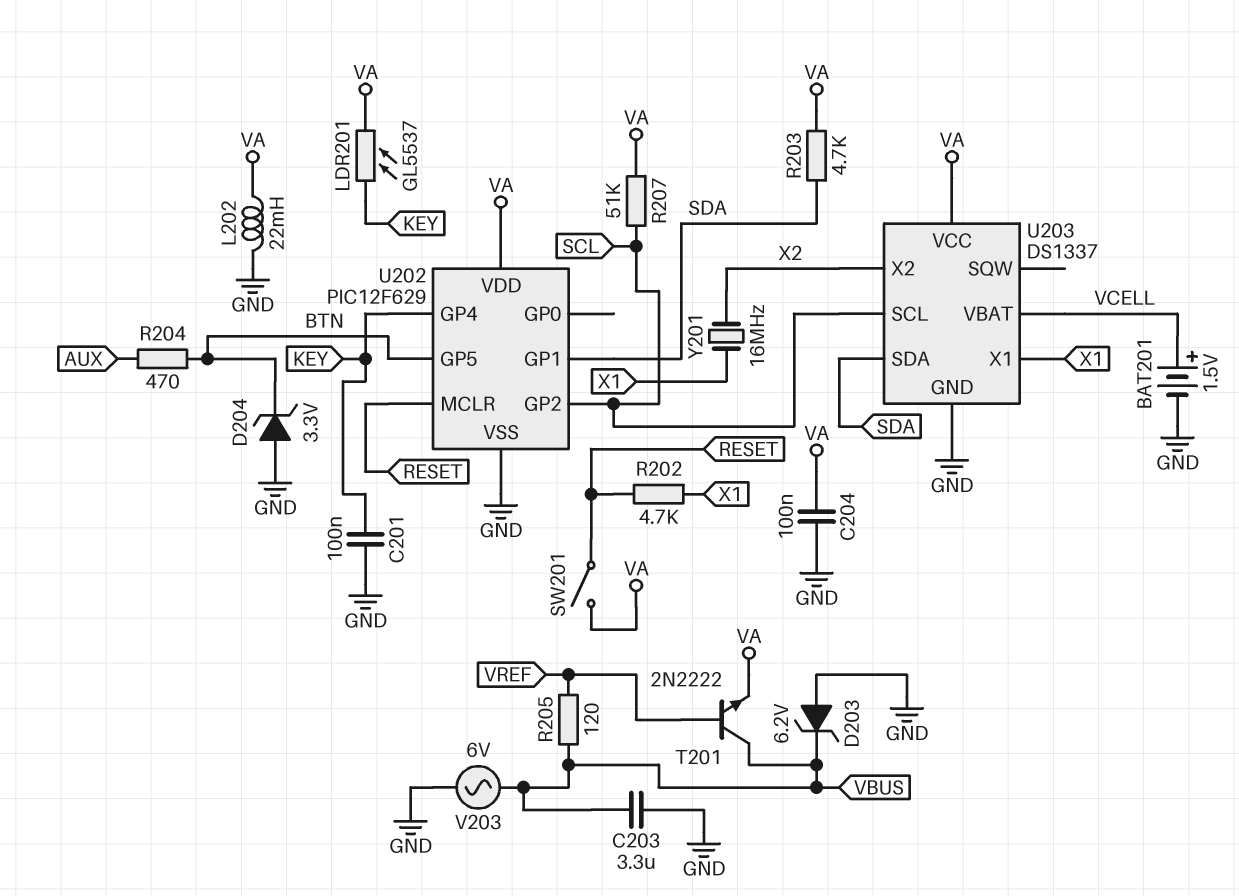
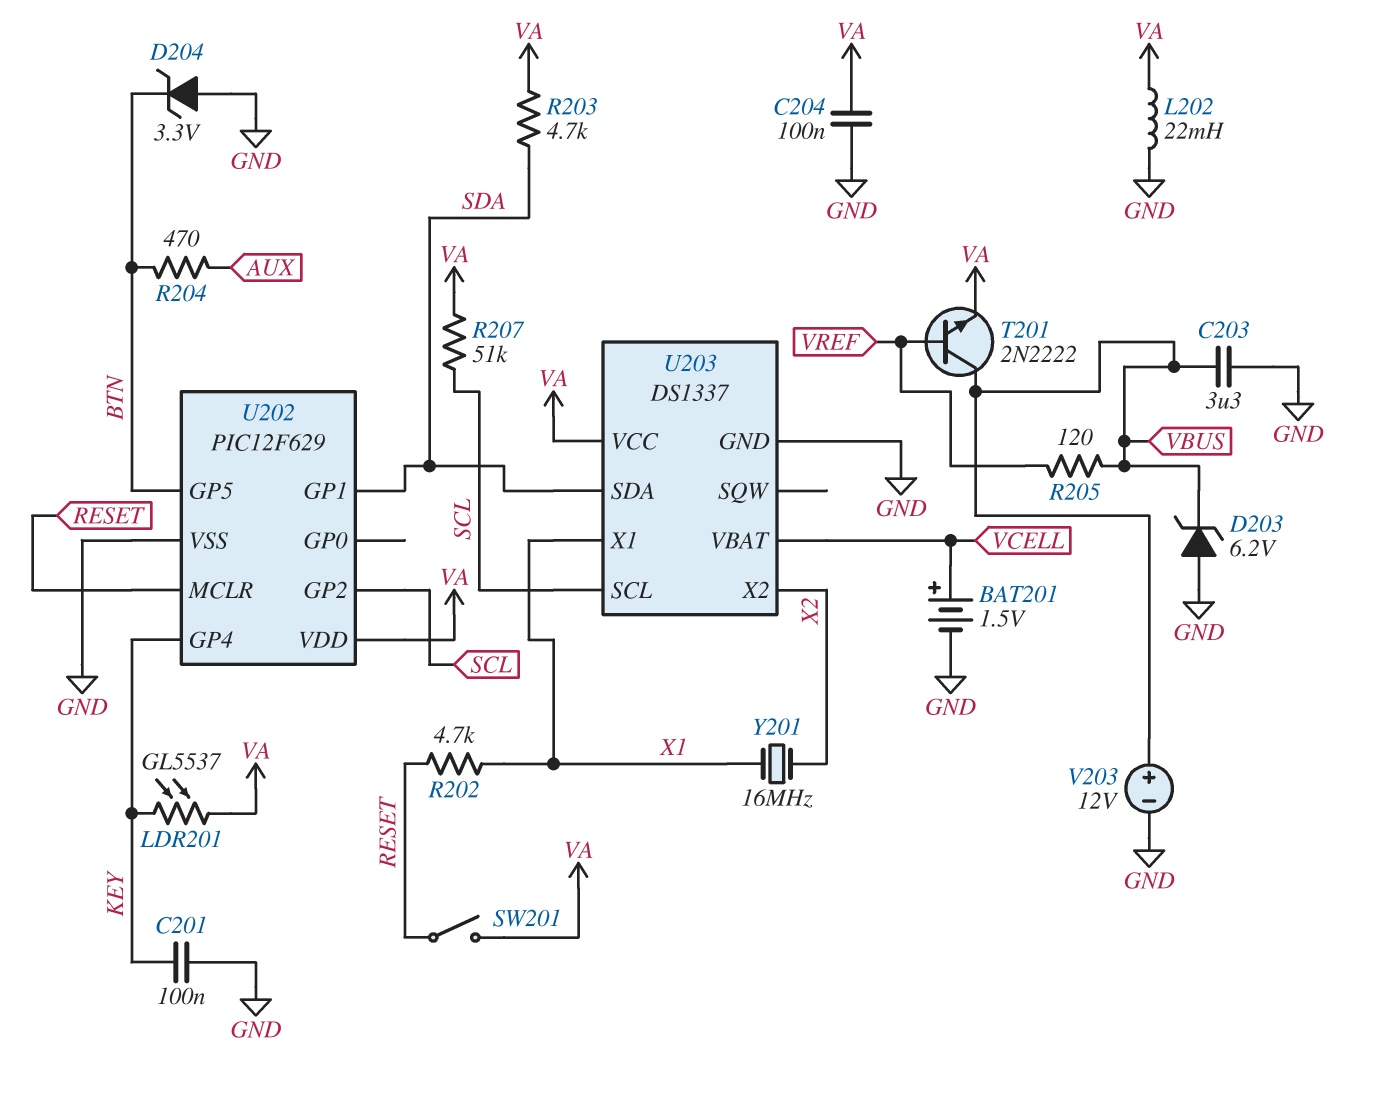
V203: AC 6V (GND, VBUS) -> 12V (plus VBUS, minus GND)

